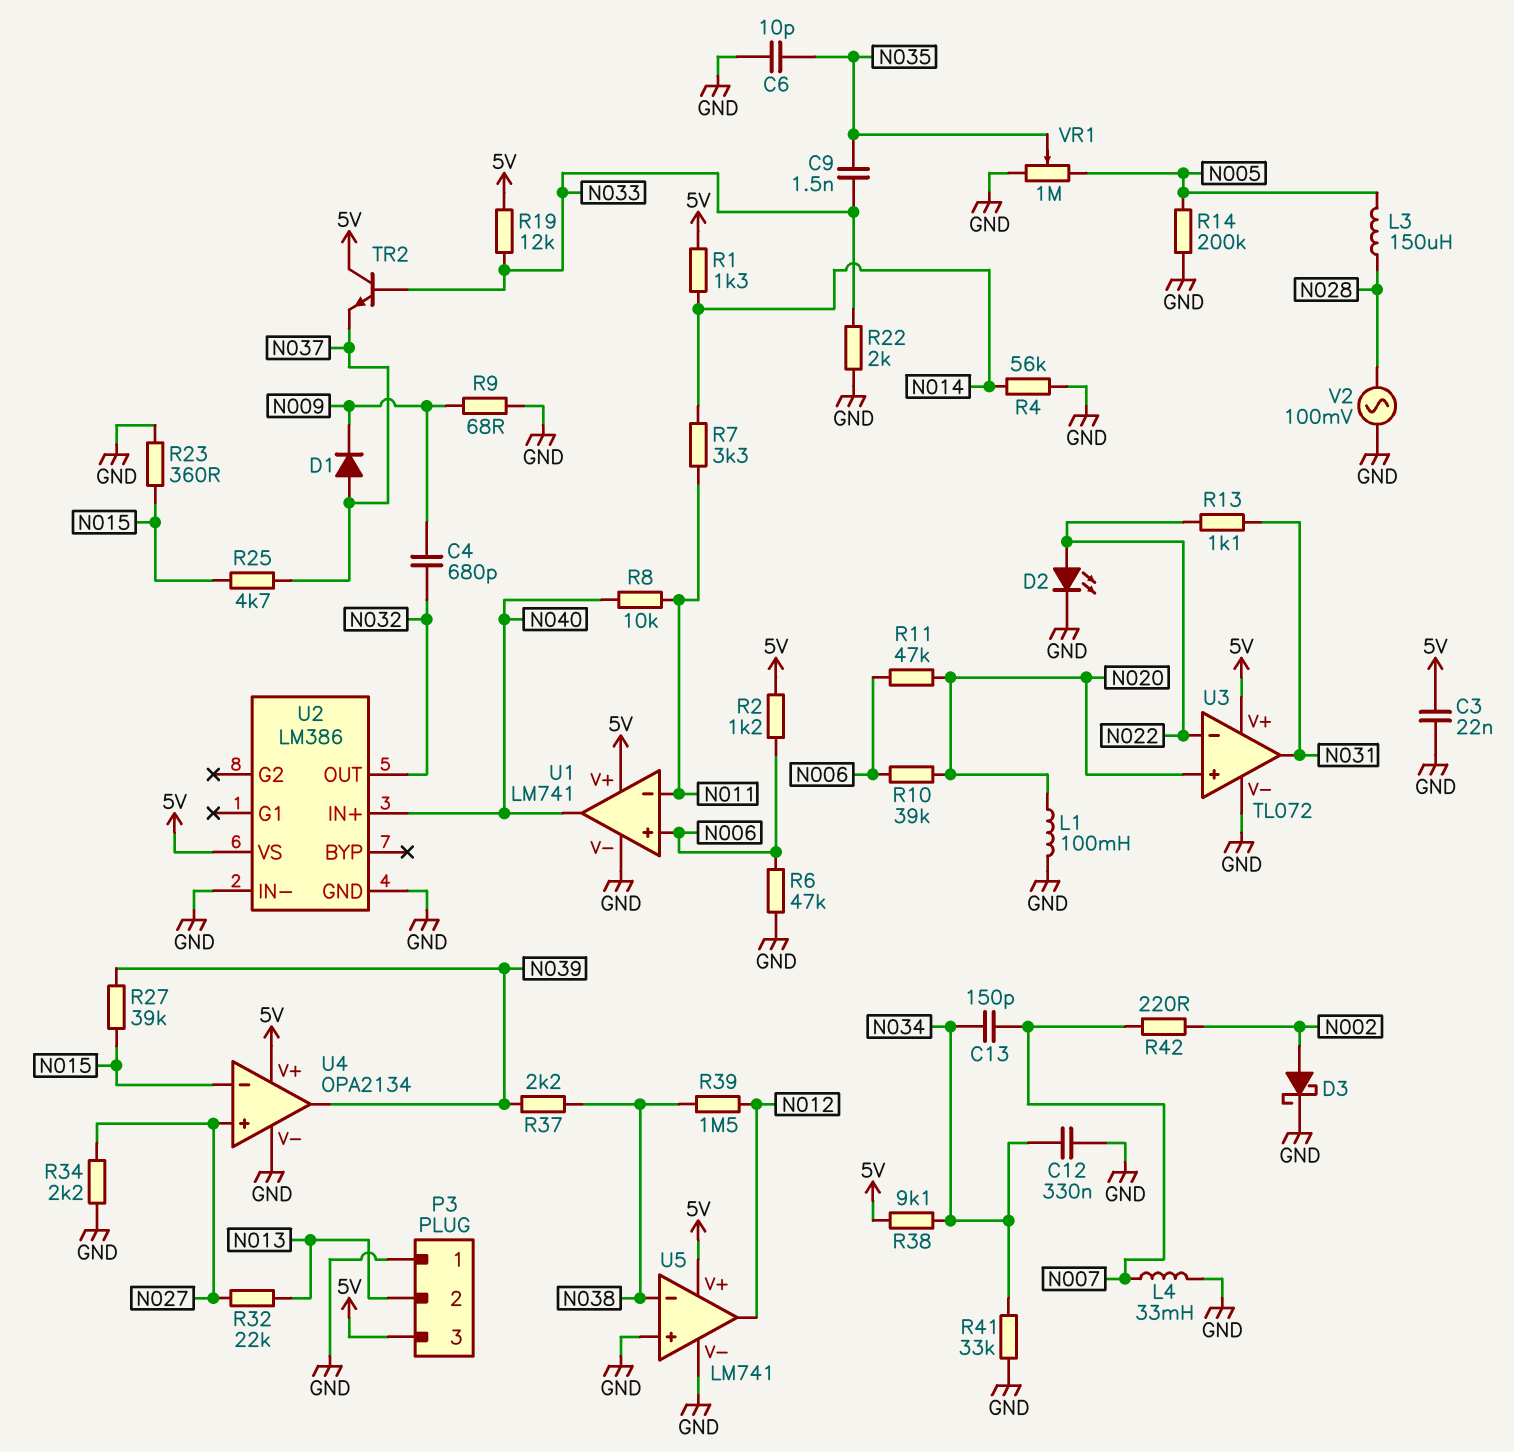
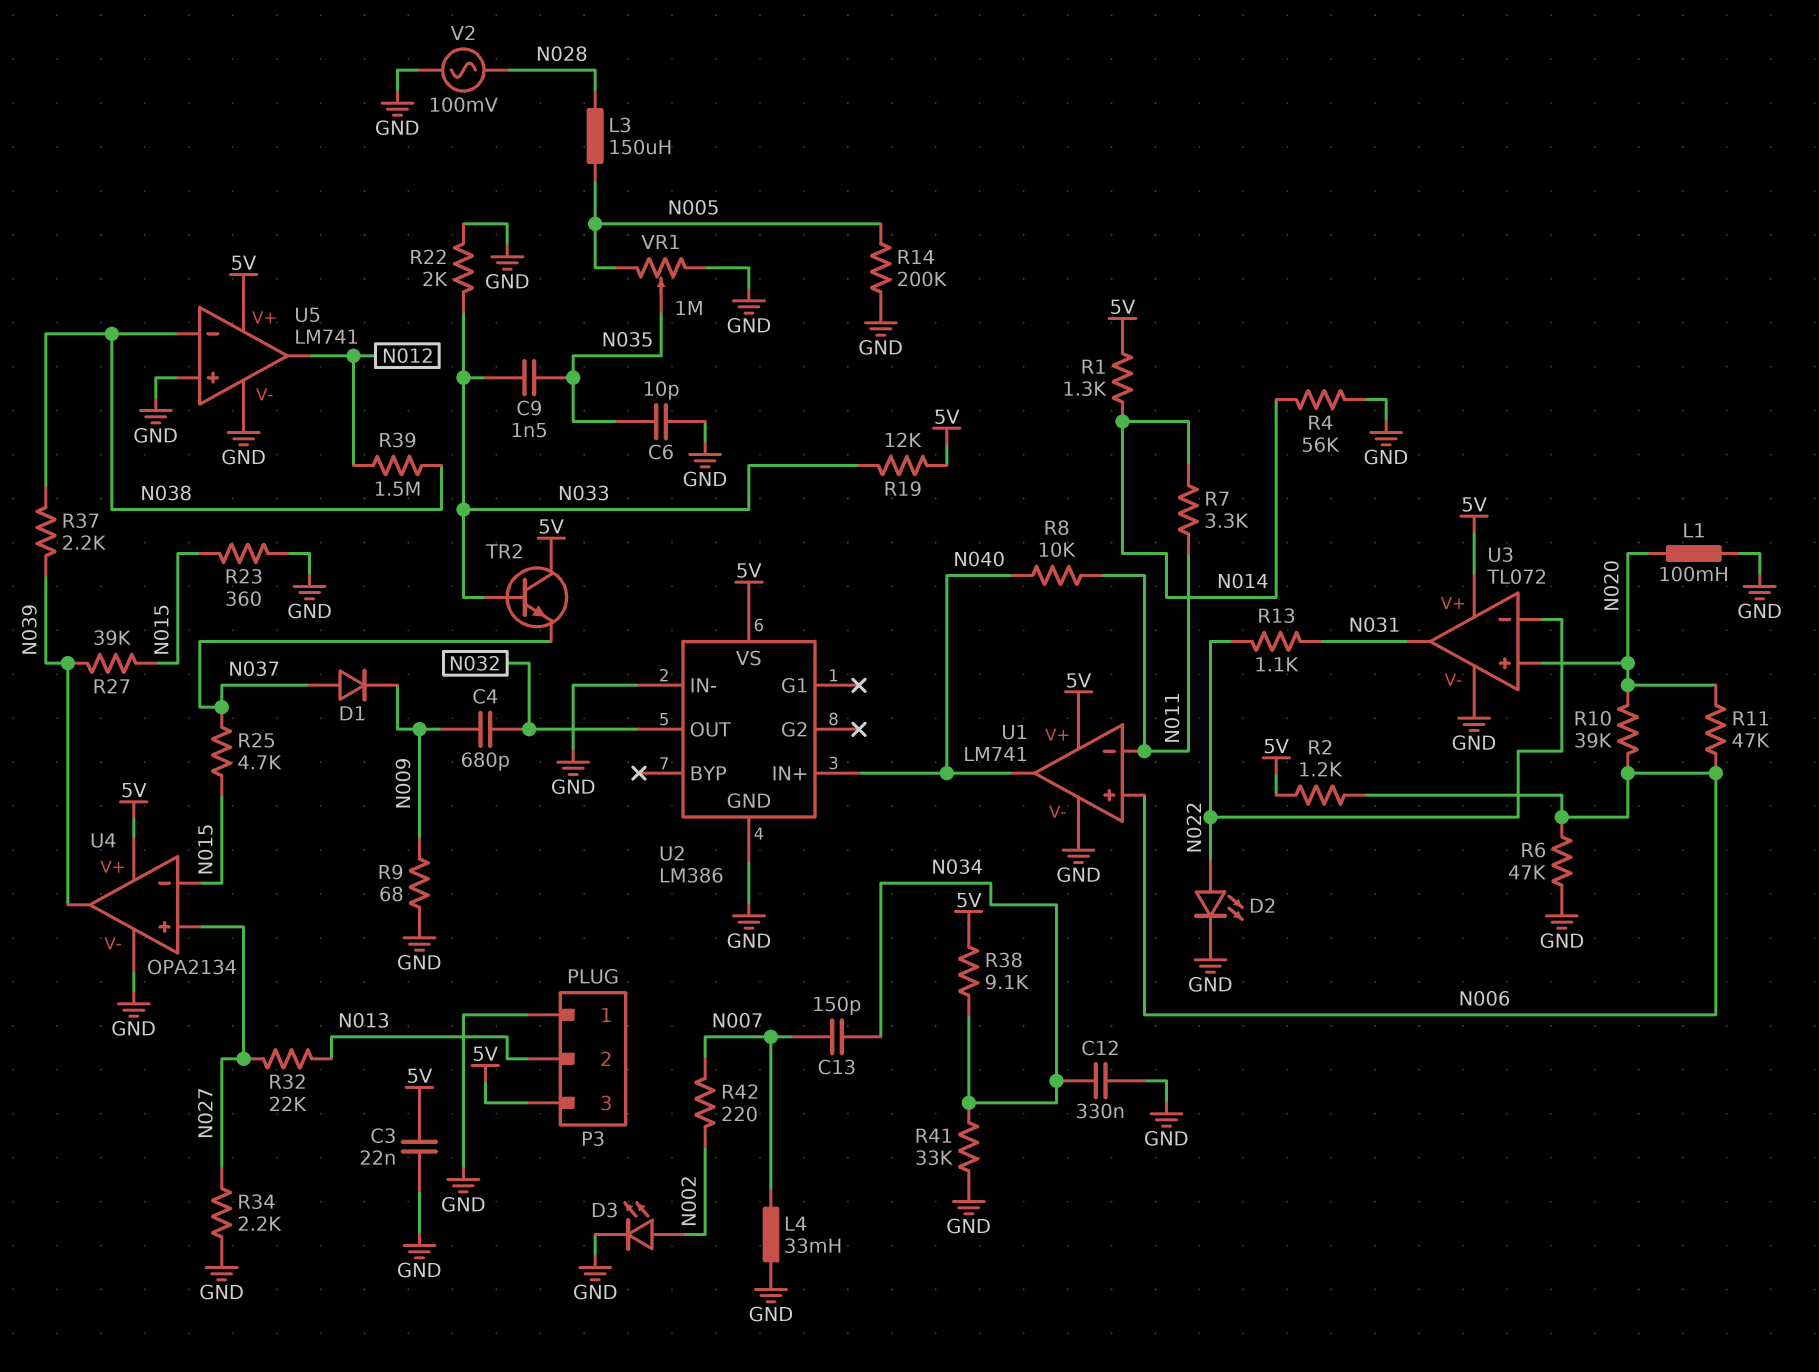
D3: schottky (A N002, K GND) -> LED (A N002, K GND)

